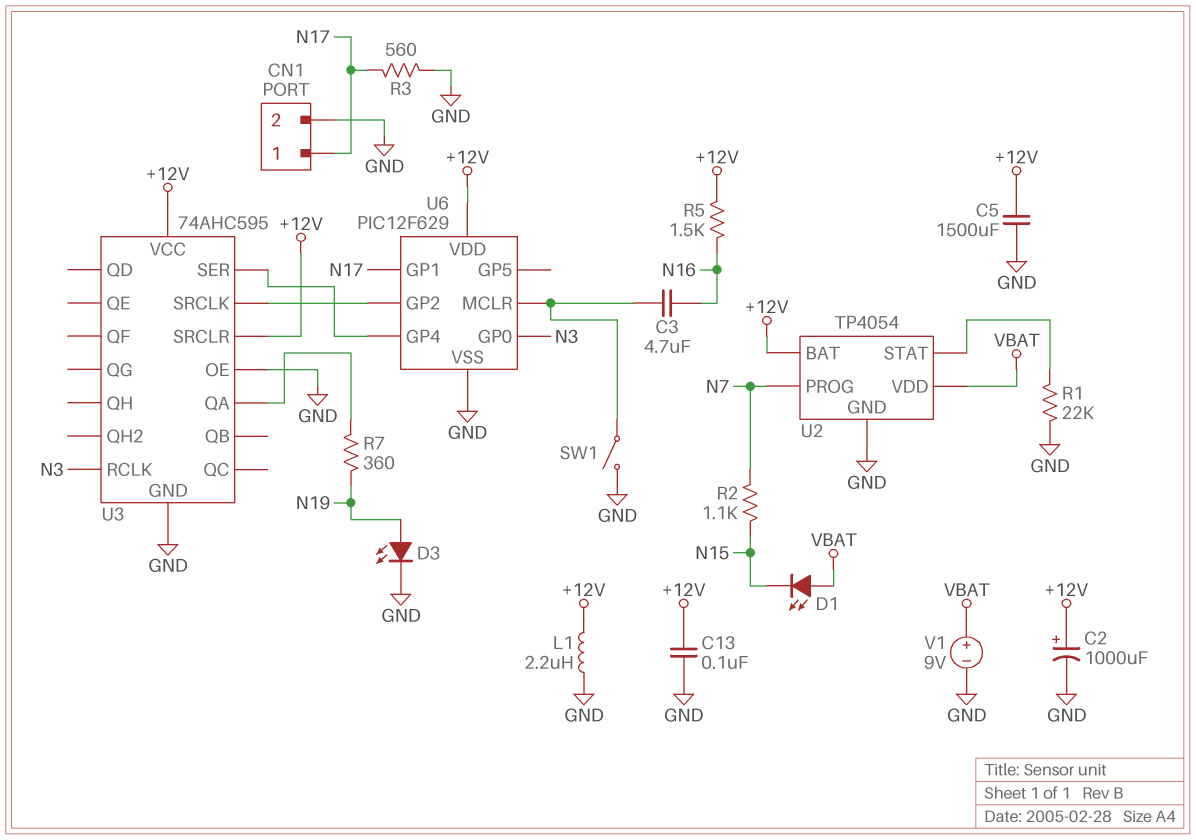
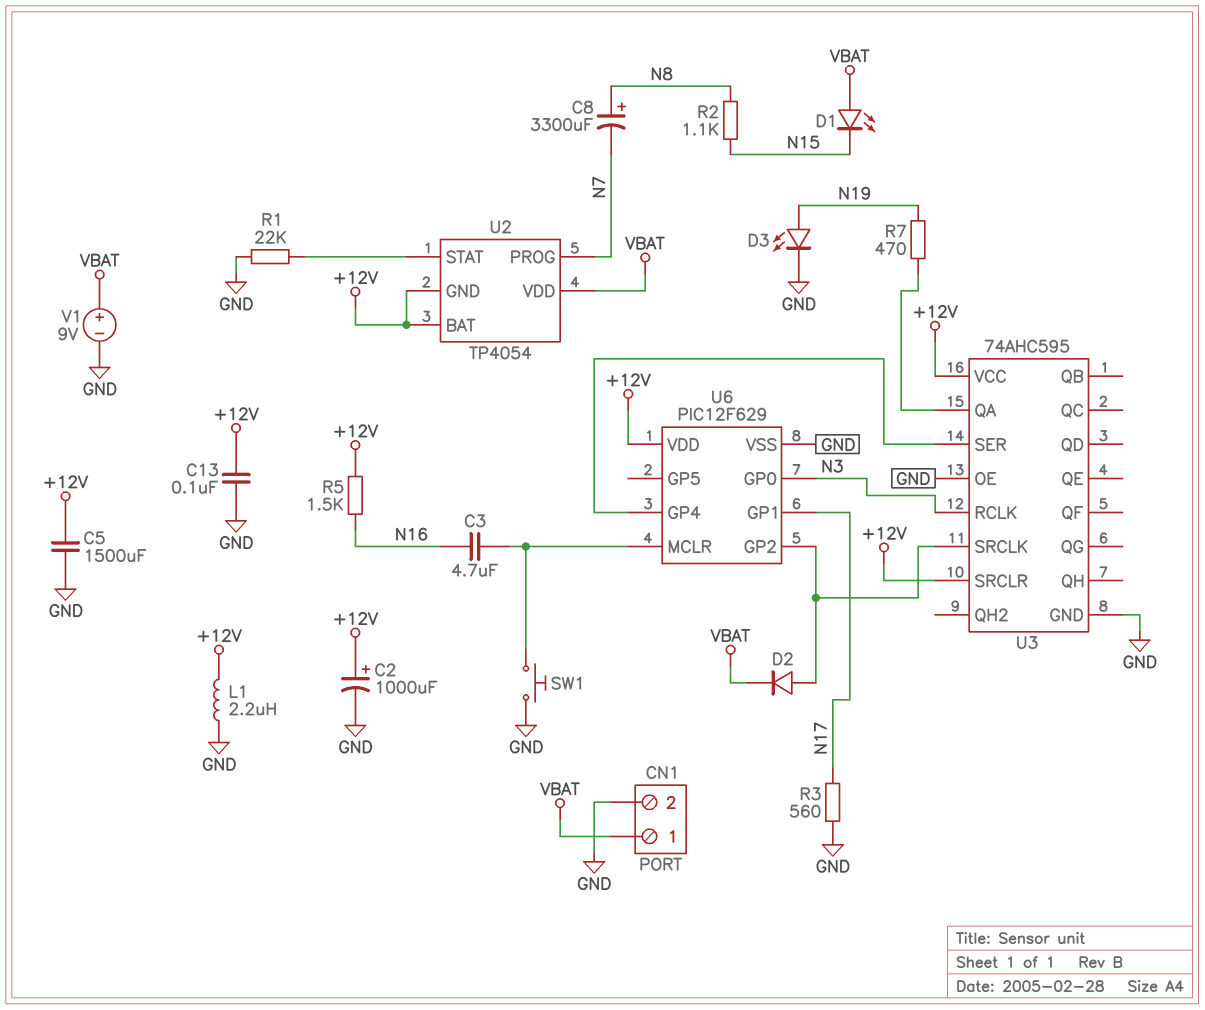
C8: none -> 3300uF (plus N8, minus N7)
CN1 pin 1: N17 -> VBAT
D2: none -> diode (A U3/SRCLK, K VBAT)
R2: 1.1k (N7, N15) -> 1.1k (N8, N15)
R7: 360 (N19, U3/QA) -> 470 (N19, U3/QA)
SW1: switch (GND, U6/MCLR) -> button (GND, U6/MCLR)
U2 pin GND: GND -> +12V

